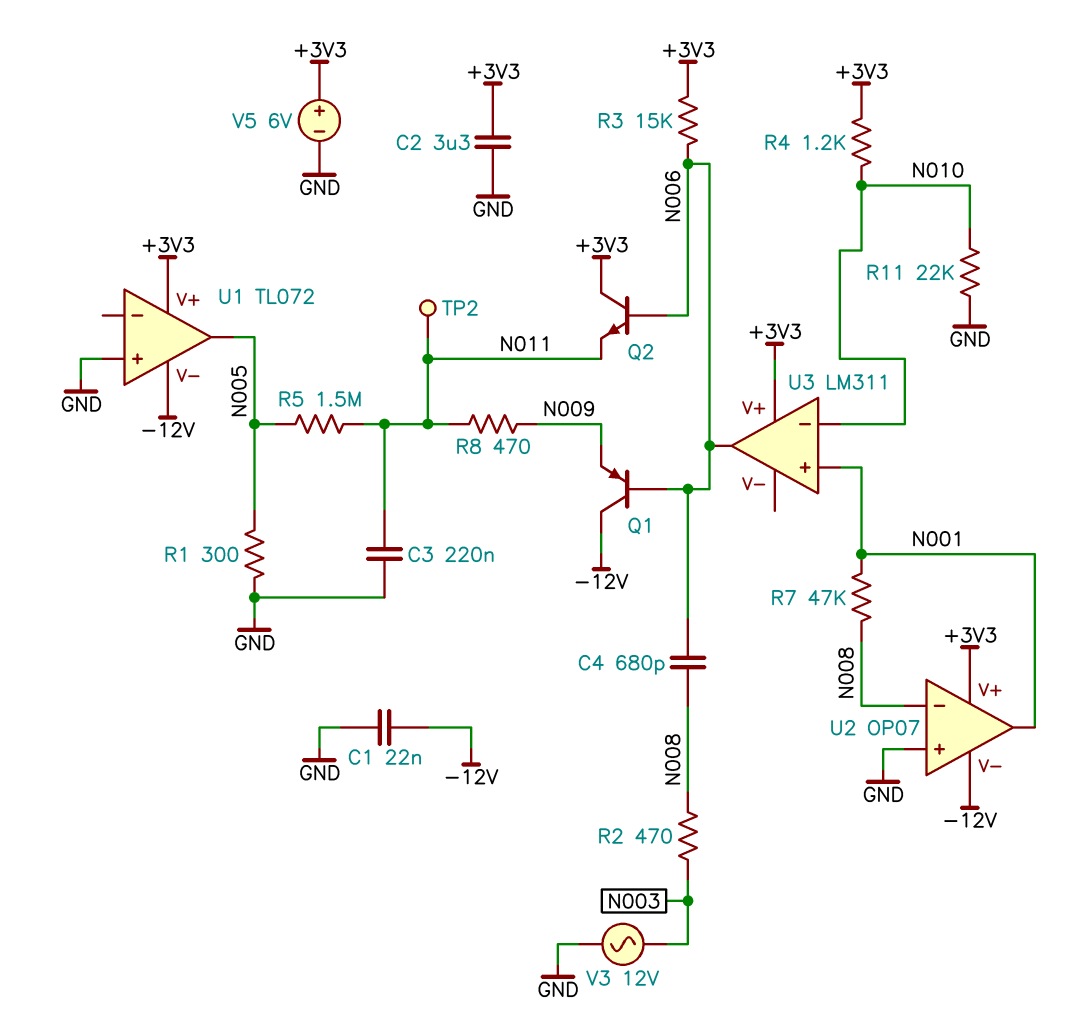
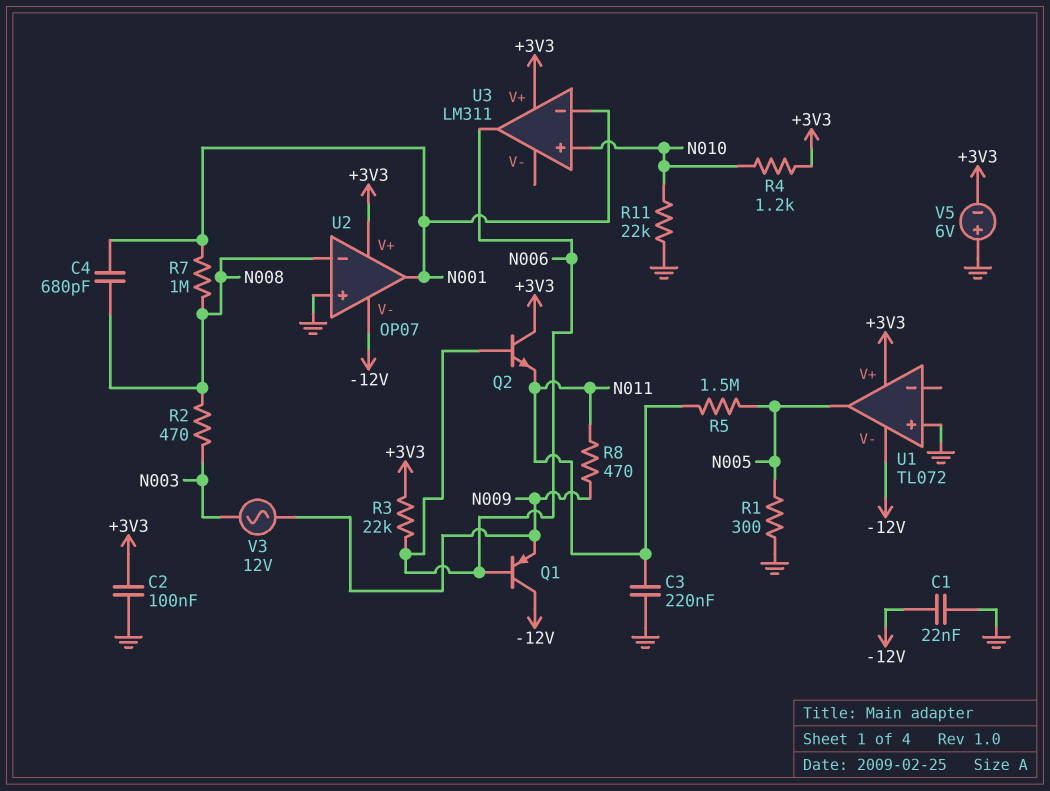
C2: 3.3uF (+3V3, GND) -> 100nF (+3V3, GND)
C4: 680pF (N006, N008) -> 680pF (N001, N008)
R3: 15k (+3V3, N006) -> 22k (+3V3, N006)
R7: 47k (N001, N008) -> 1M (N001, N008)
TP2: test point (N011) -> none
U3 pin in+: N001 -> N010
U3 pin in-: N010 -> N001
V3: AC 12V (GND, N003) -> AC 12V (N003, N009)
V5: 6V (plus +3V3, minus GND) -> 6V (plus GND, minus +3V3)

